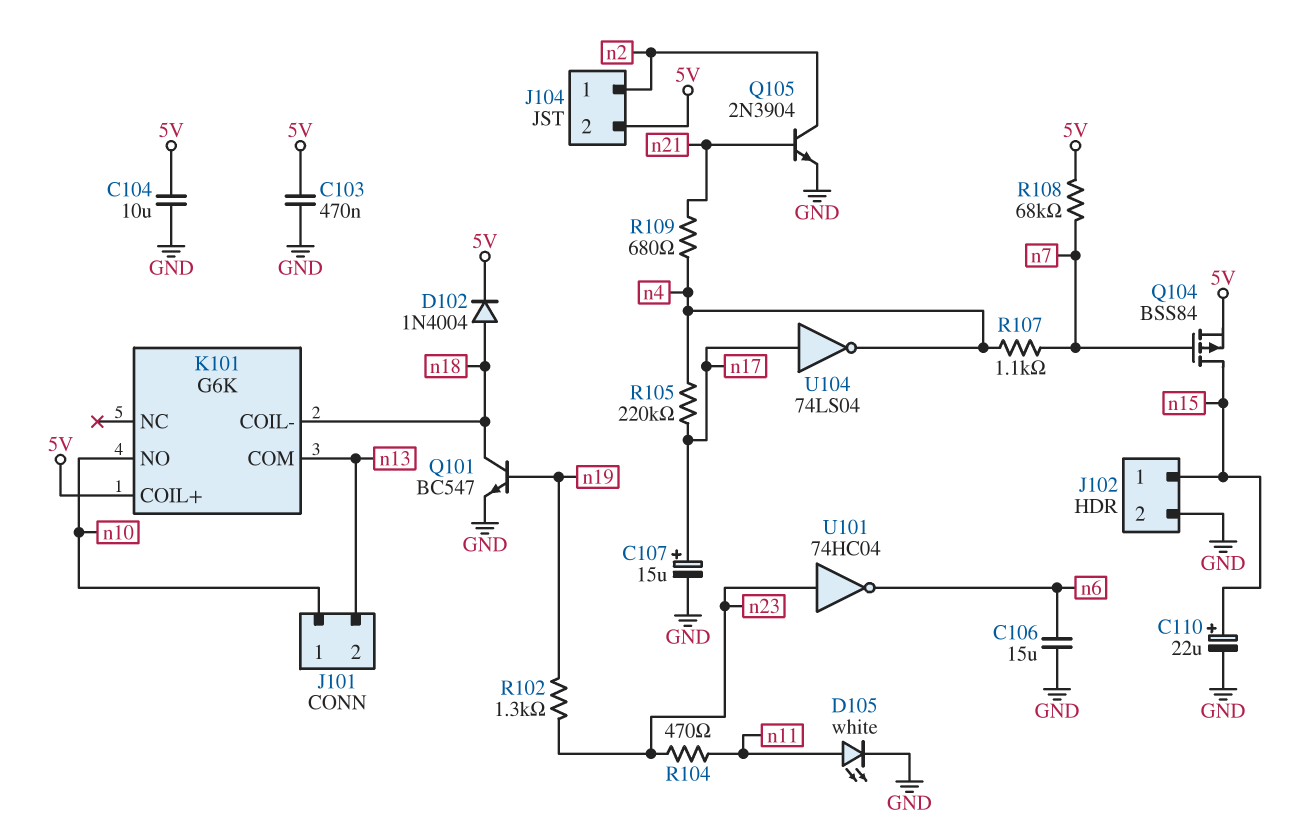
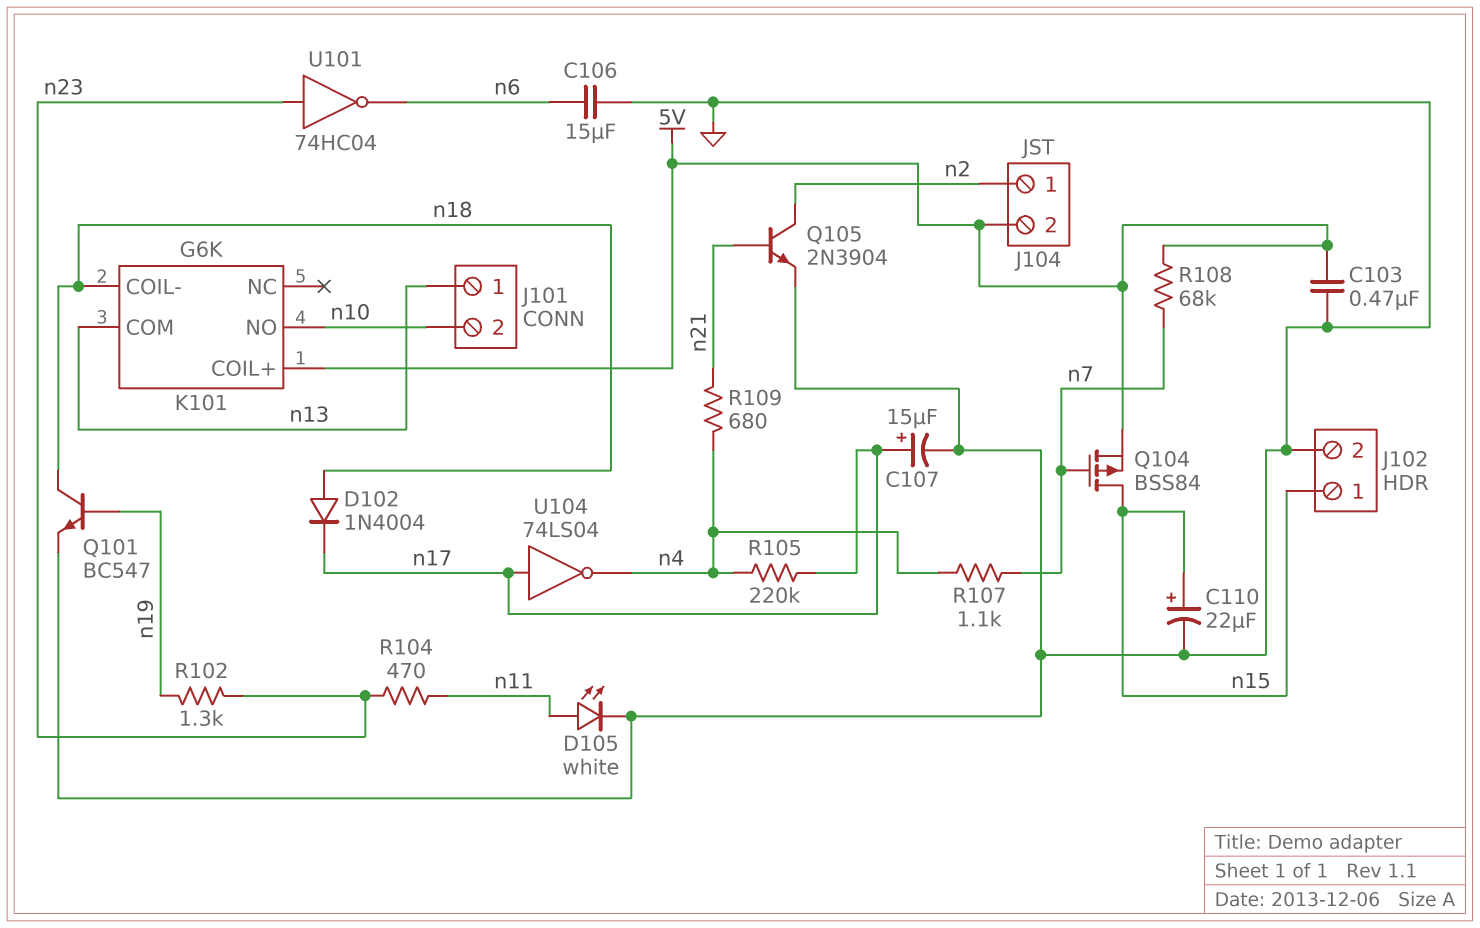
C104: 10uF (5V, GND) -> none
D102: diode 1N4004 (A n18, K 5V) -> diode 1N4004 (A n18, K n17)
J101 pin 1: n10 -> n13
J101 pin 2: n13 -> n10

